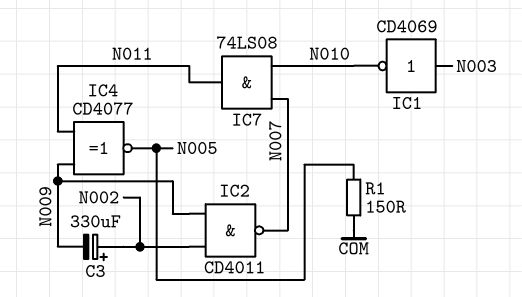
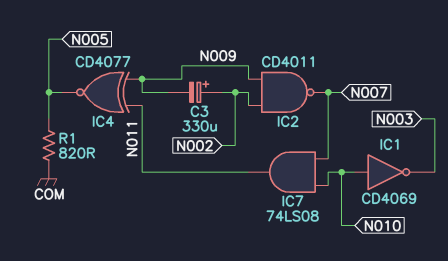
IC1: NOT CD4069 (in N003, out N010) -> NOT CD4069 (in N010, out N003)
R1: 150 (COM, N005) -> 820 (COM, N005)

